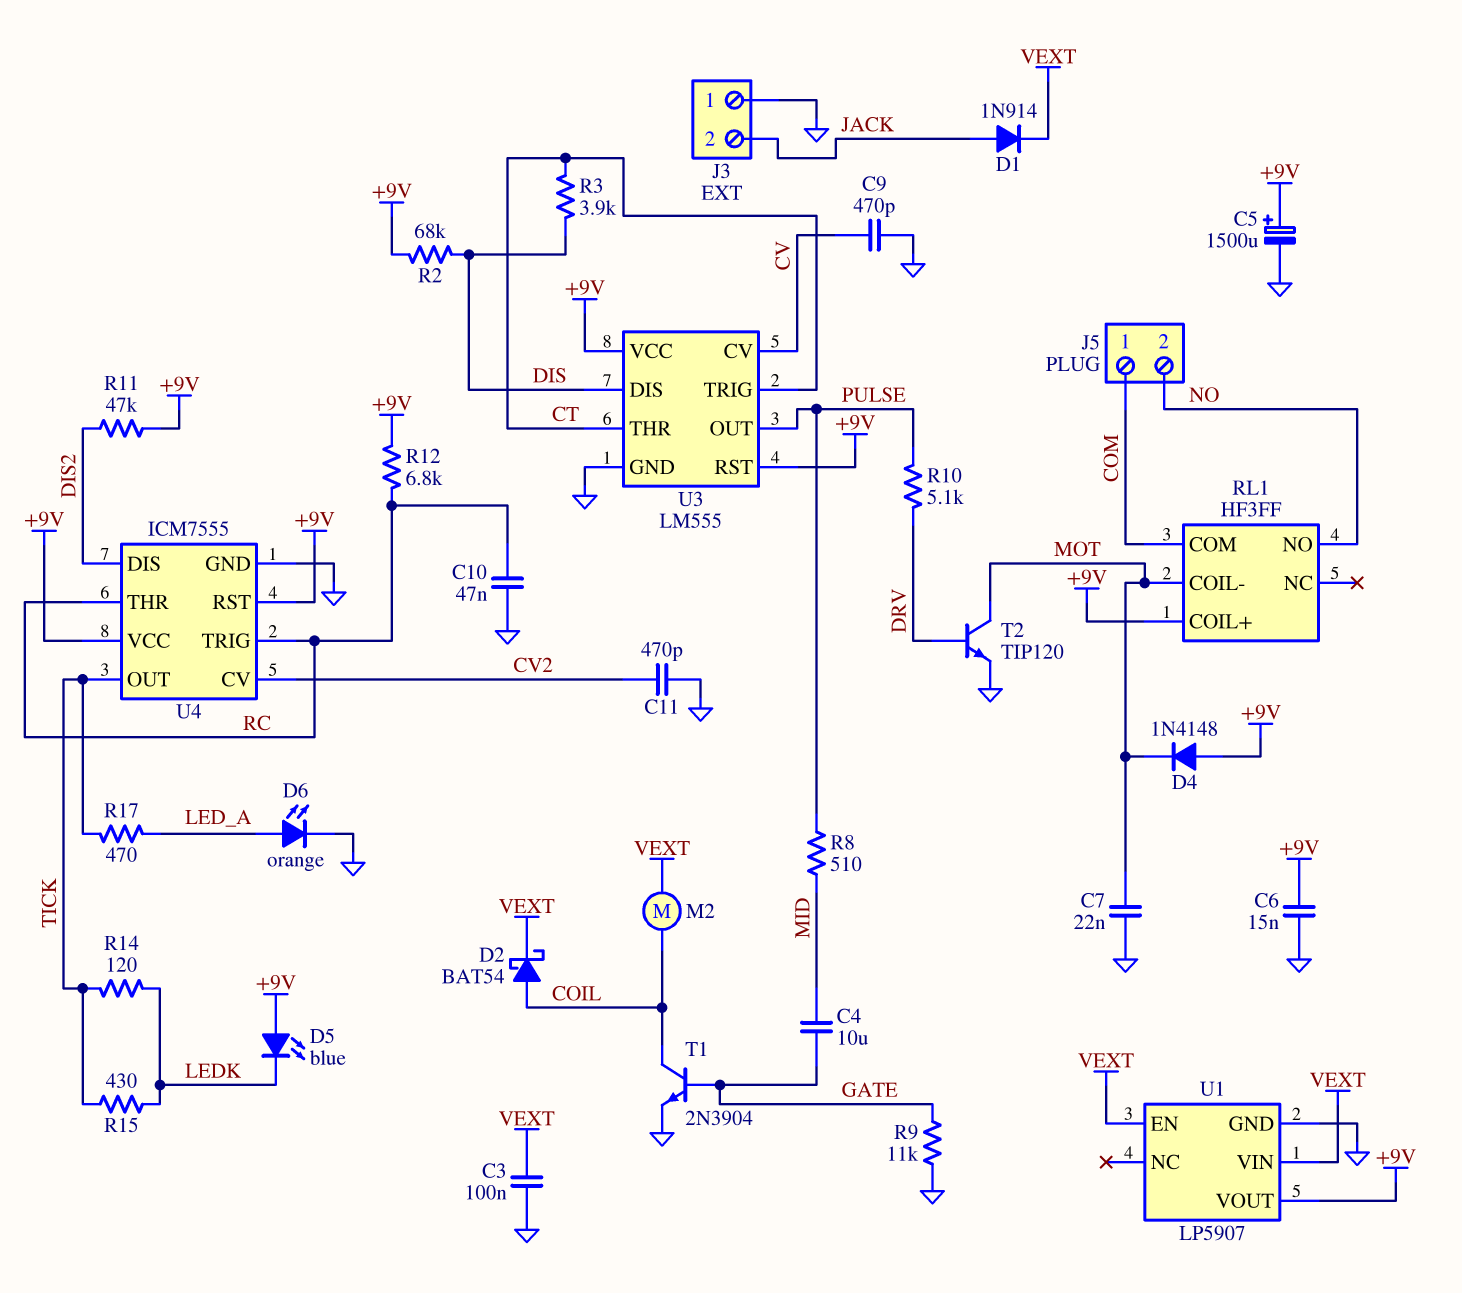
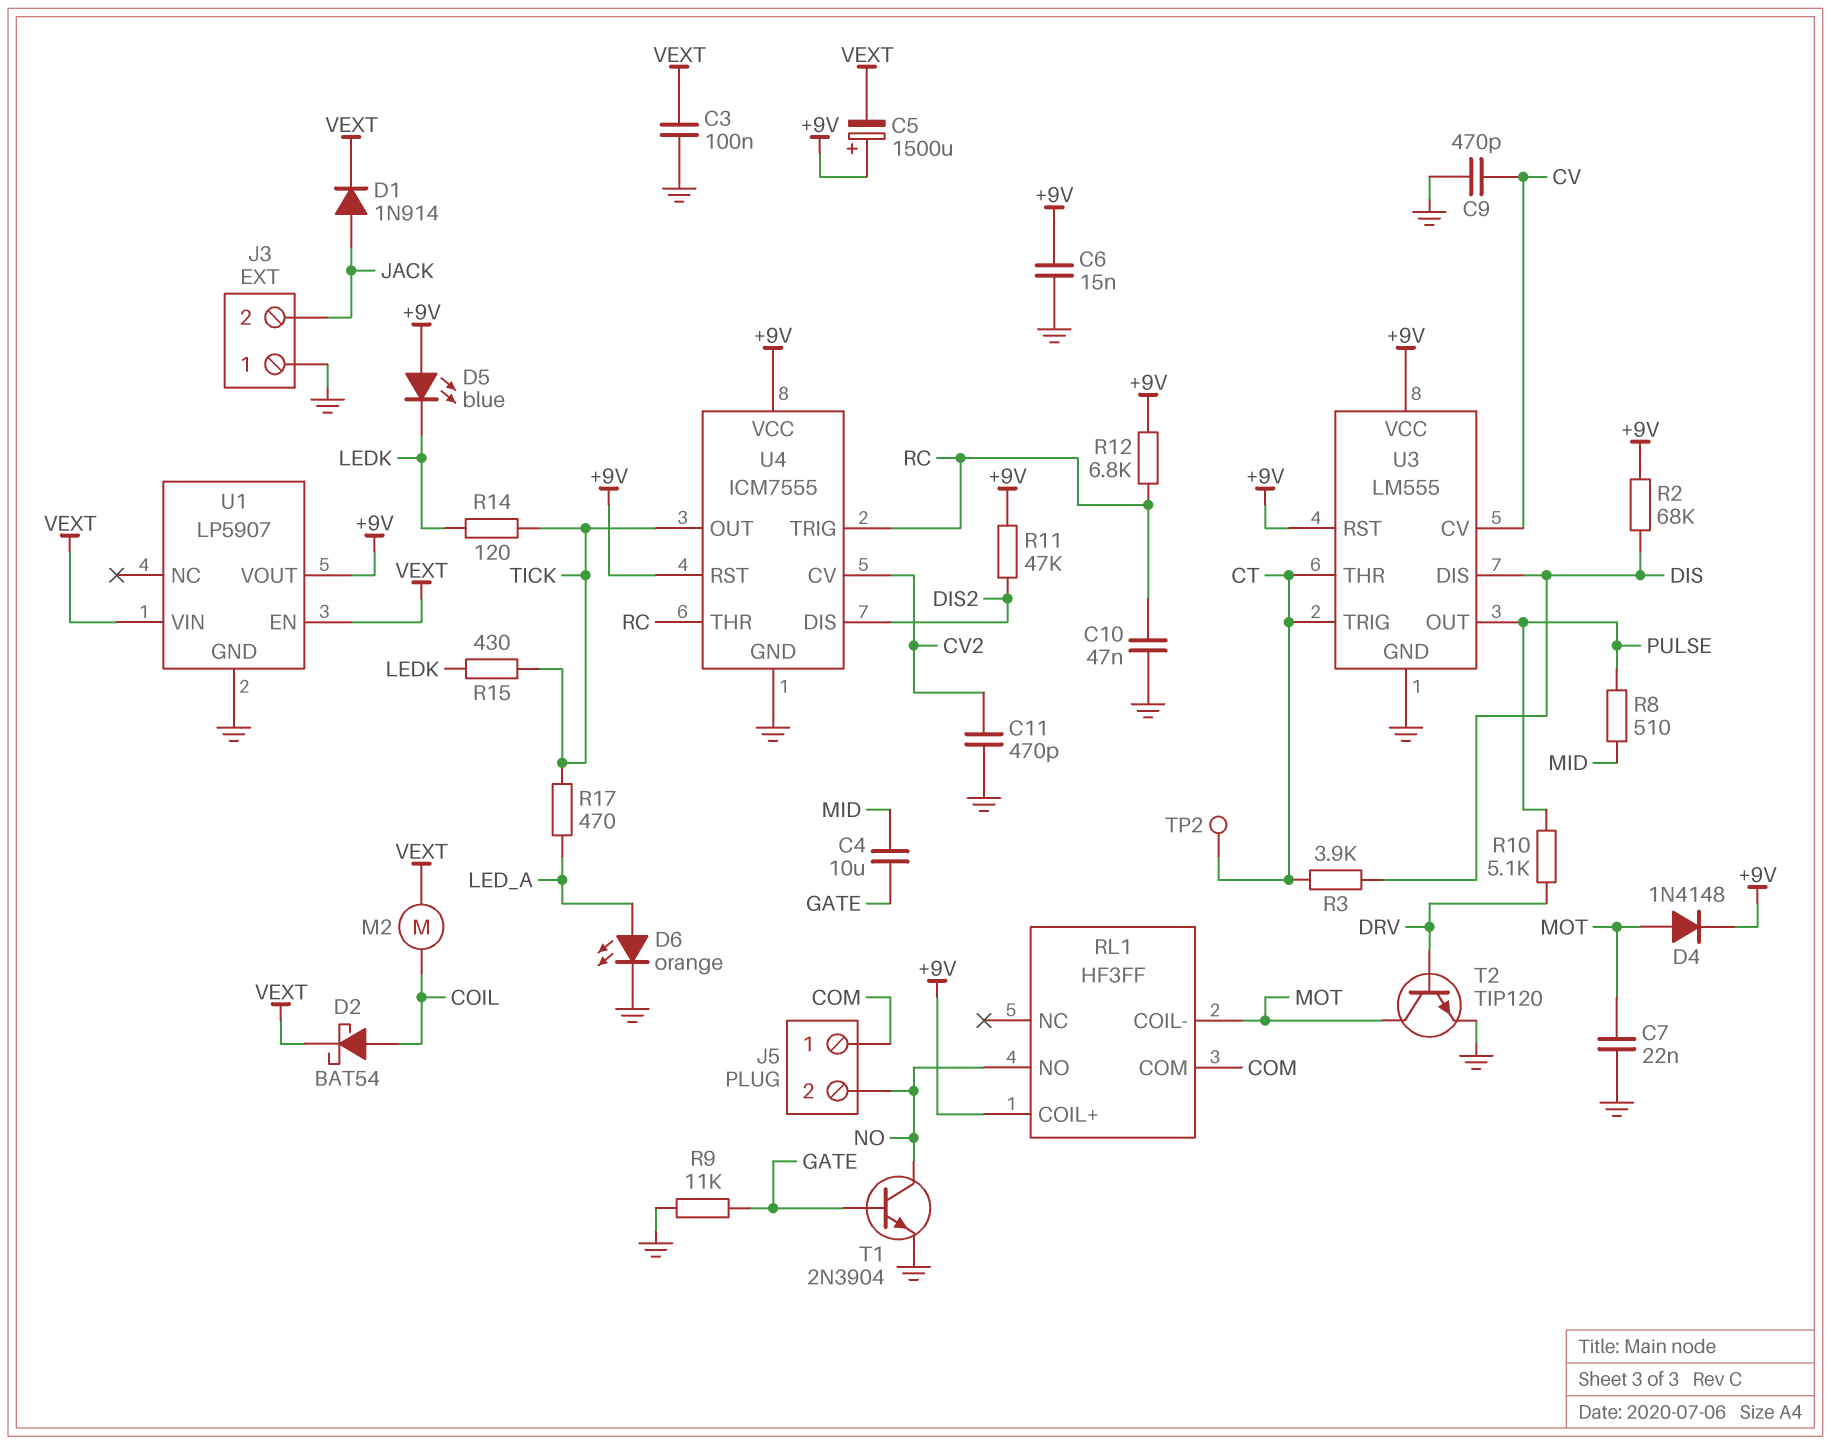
C5: 1500uF (plus +9V, minus GND) -> 1500uF (plus +9V, minus VEXT)
D4: diode 1N4148 (A +9V, K MOT) -> diode 1N4148 (A MOT, K +9V)
T1: NPN 2N3904 (B GATE, C COIL, E GND) -> NPN 2N3904 (B GATE, C NO, E GND)
TP2: none -> test point (CT)

